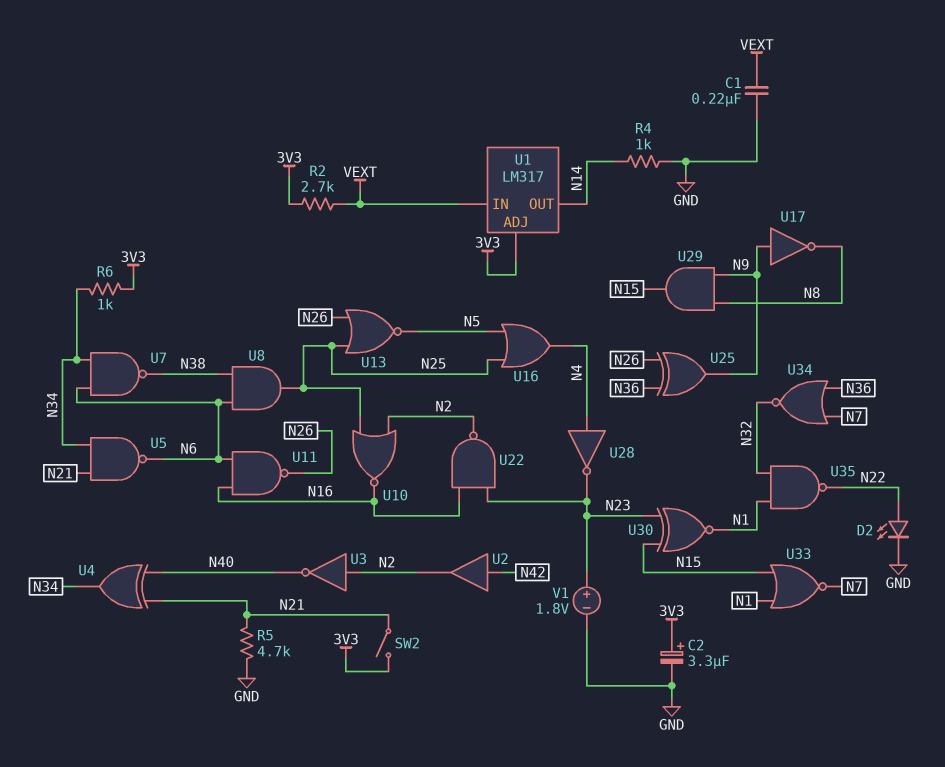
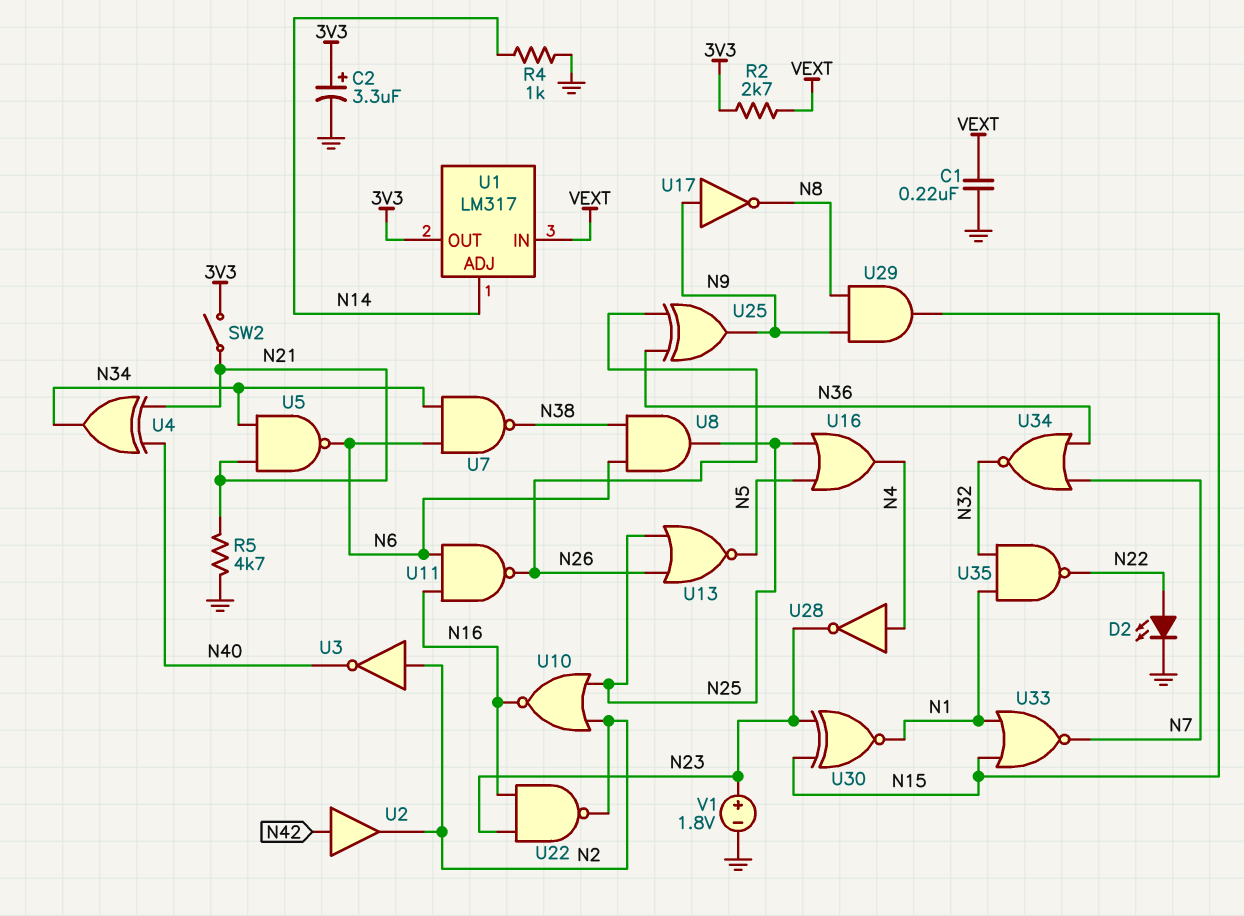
R6: 1k (3V3, N34) -> none
U1 pin ADJ: 3V3 -> N14
U1 pin OUT: N14 -> 3V3

